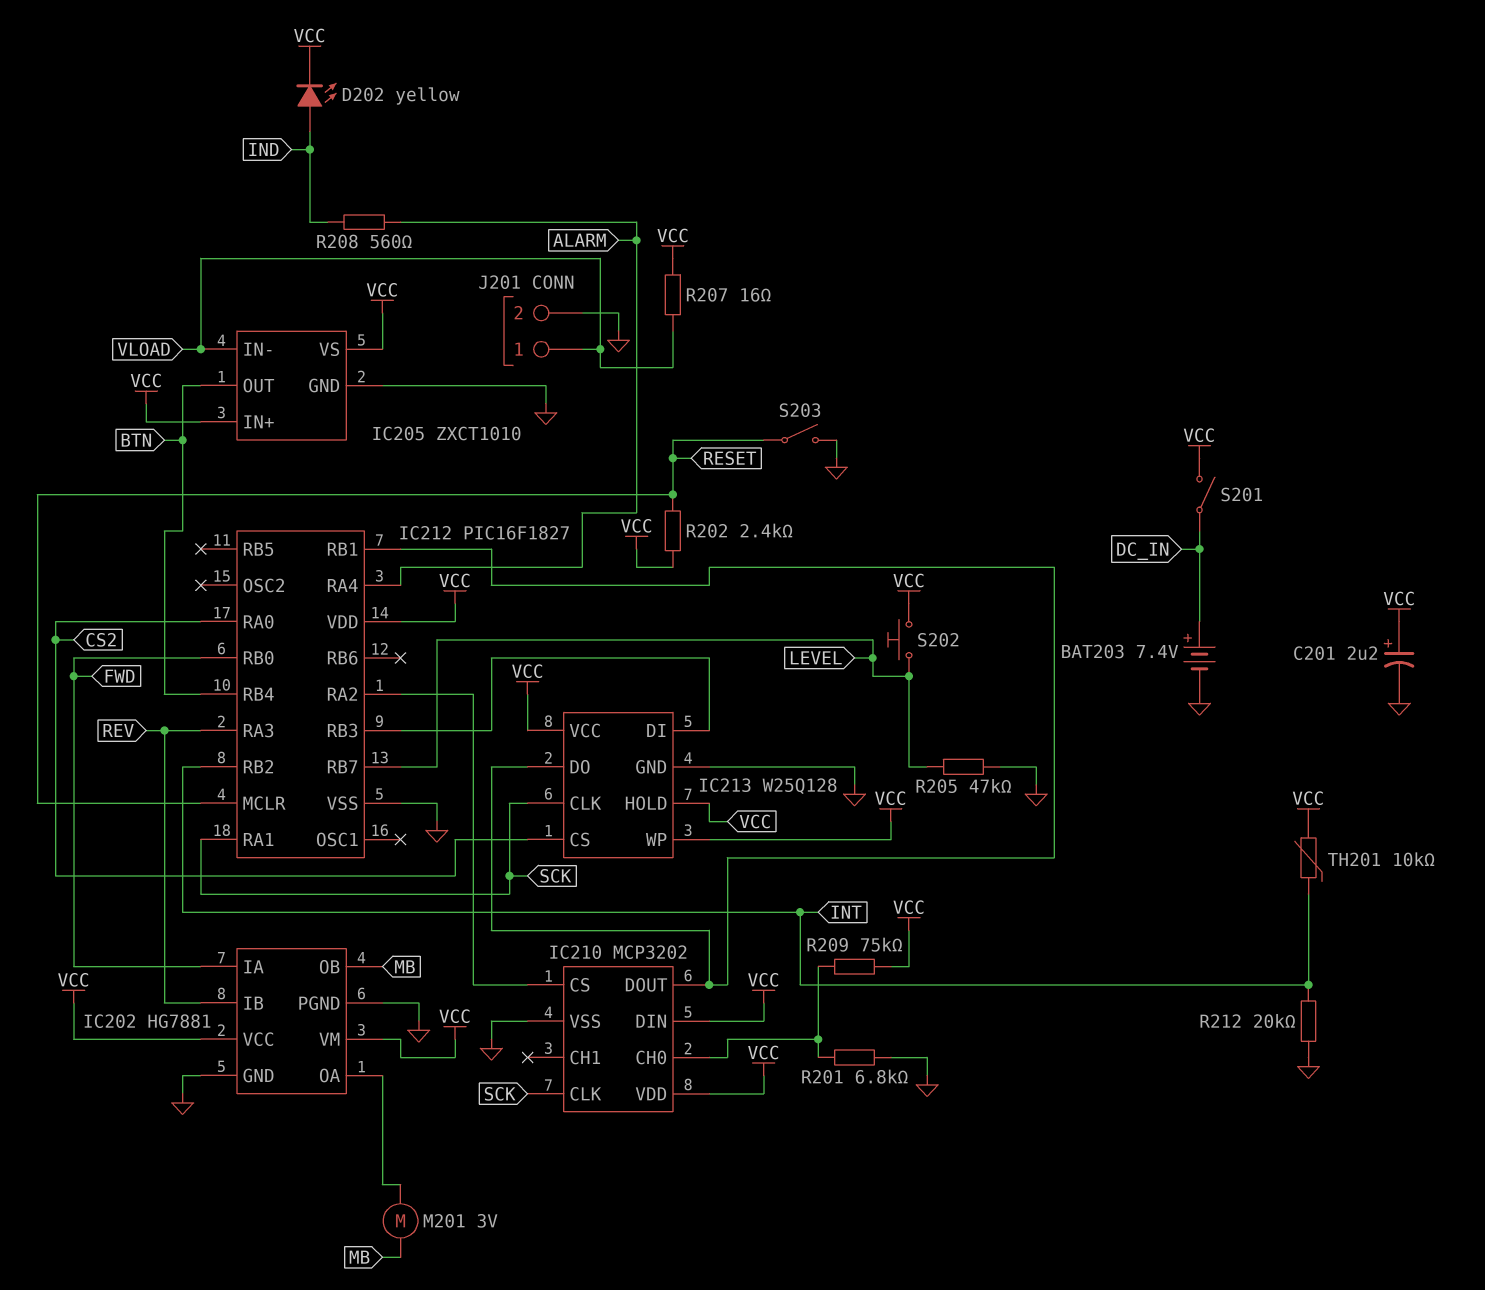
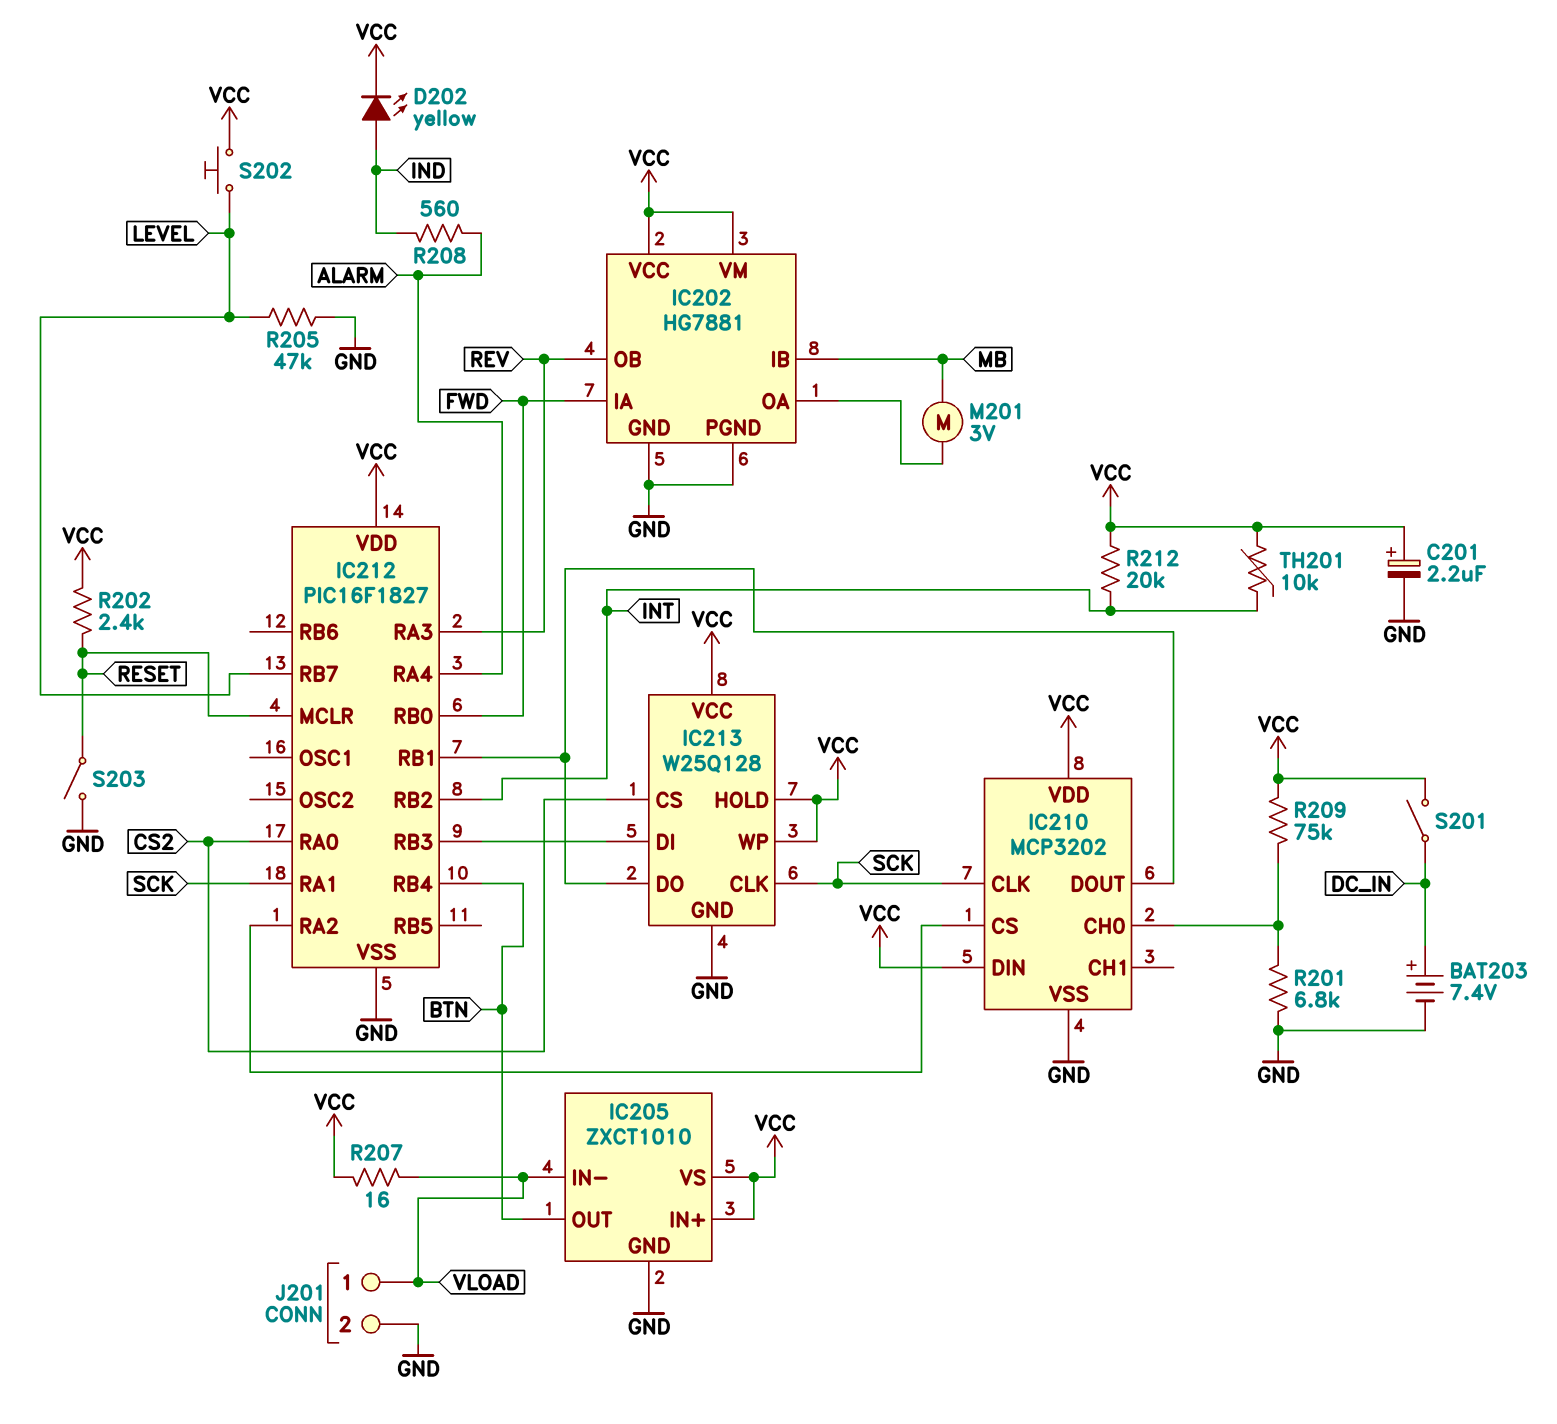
IC202 pin IB: REV -> MB
IC202 pin OB: MB -> REV
R212: 20k (GND, INT) -> 20k (INT, VCC)

